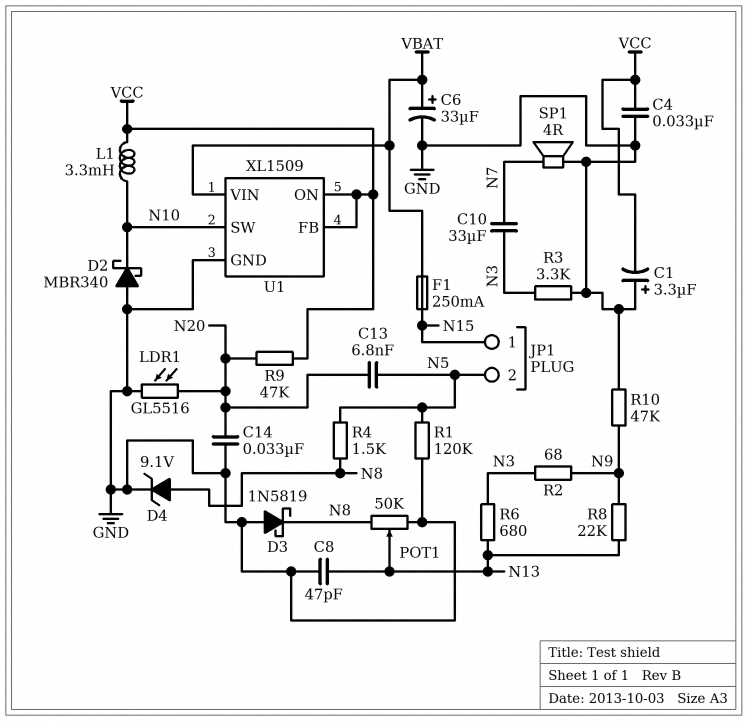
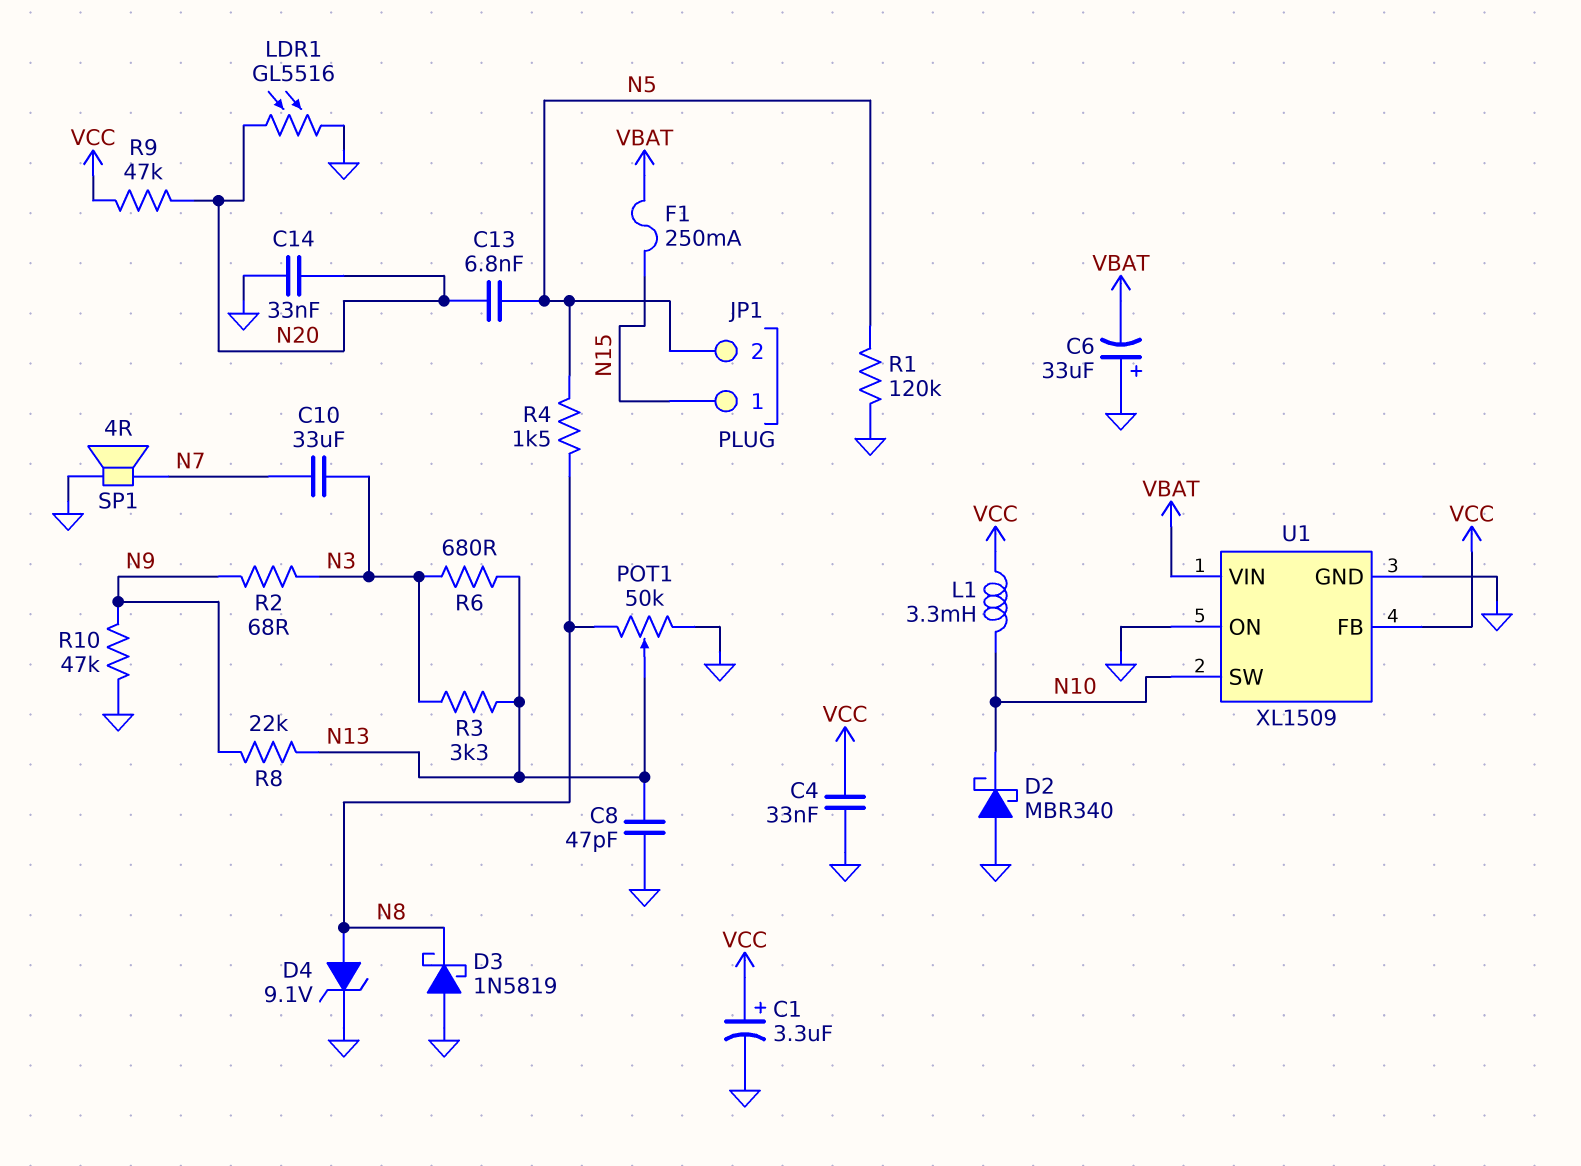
C1: 3.3uF (plus GND, minus VCC) -> 3.3uF (plus VCC, minus GND)
C6: 33uF (plus VBAT, minus GND) -> 33uF (plus GND, minus VBAT)
R3: 3.3k (GND, N3) -> 3.3k (N3, N13)
U1 pin ON: VCC -> GND

